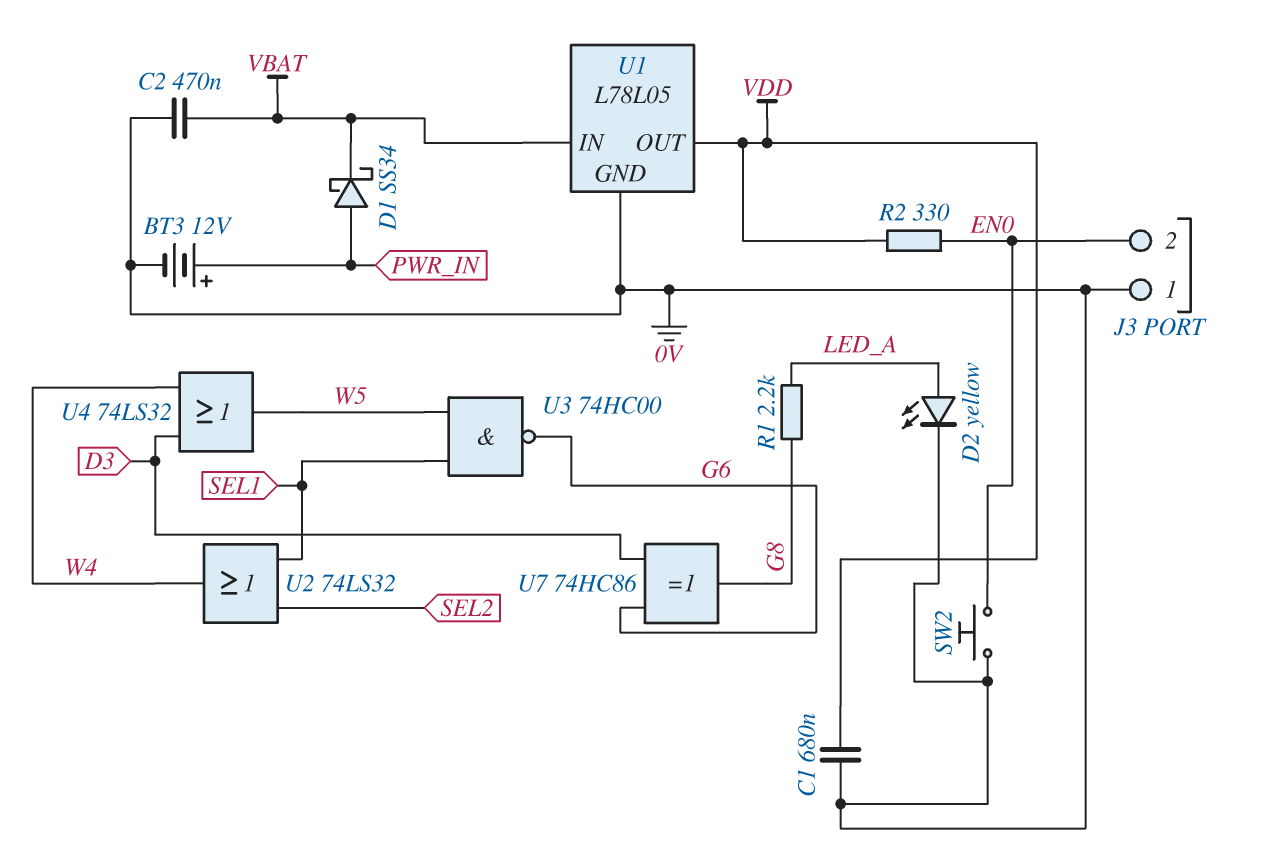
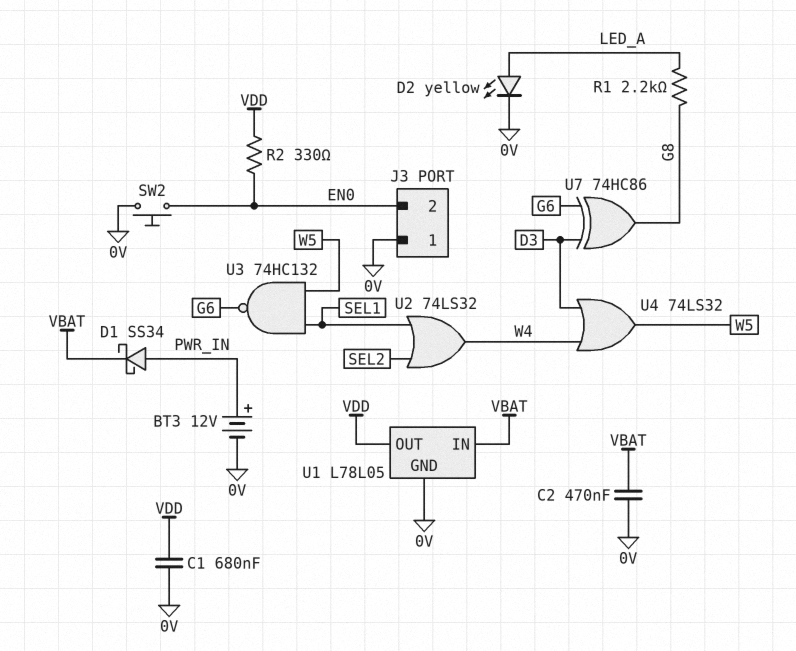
U3: NAND 74HC00 (in SEL1, in W5, out G6) -> NAND 74HC132 (in SEL1, in W5, out G6)

